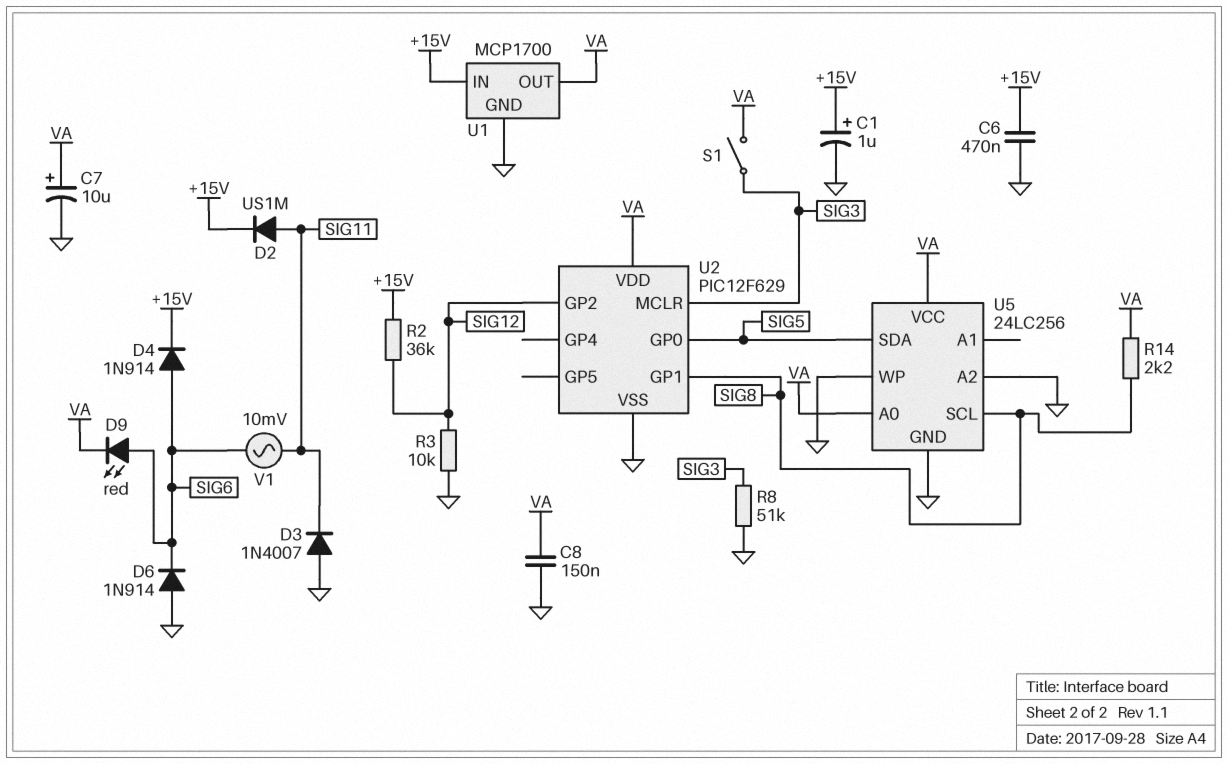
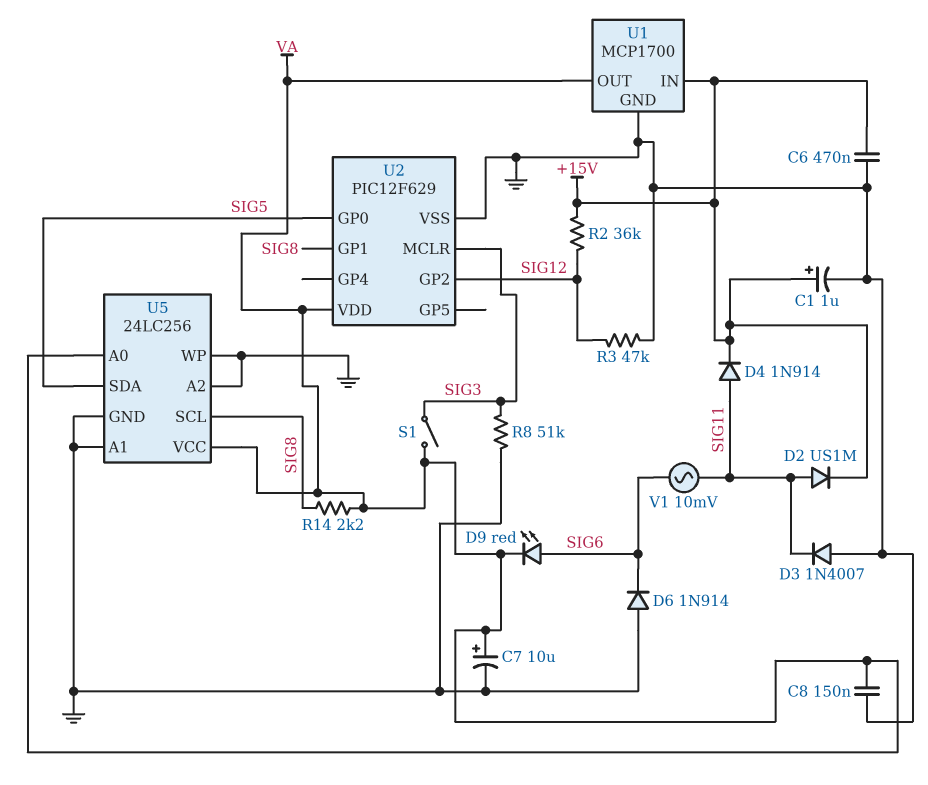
D4: diode 1N914 (A SIG6, K +15V) -> diode 1N914 (A SIG11, K +15V)
R3: 10k (GND, SIG12) -> 47k (GND, SIG12)
U5 pin A1: none -> GND

